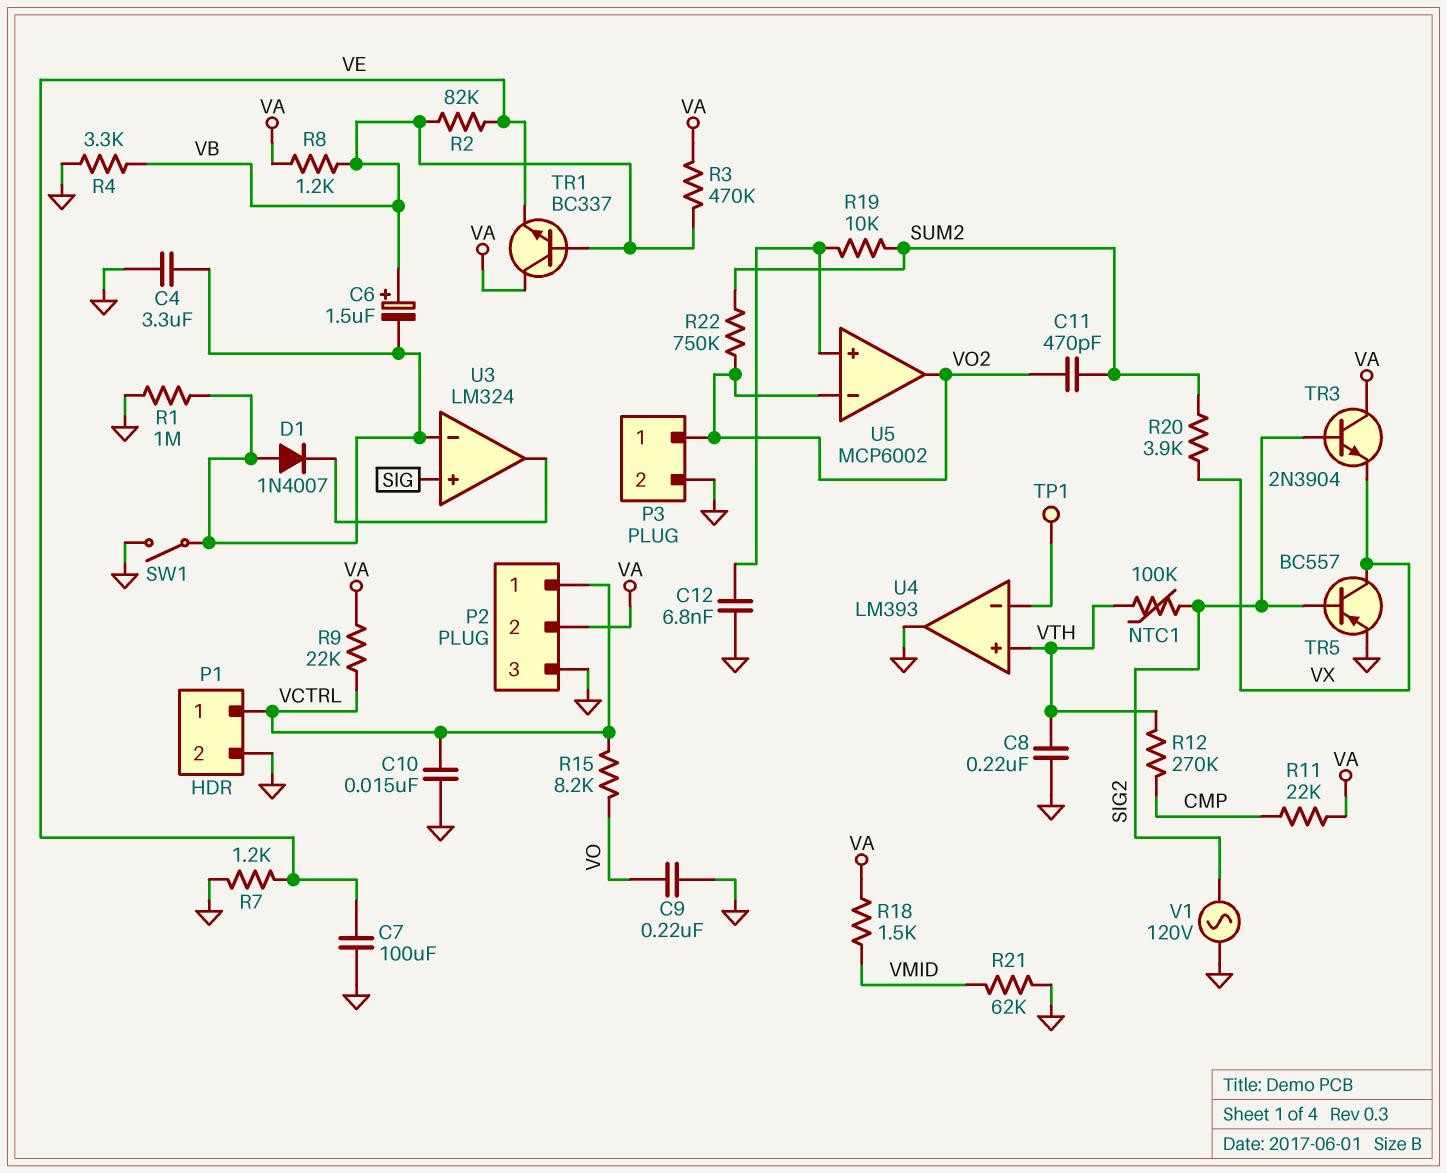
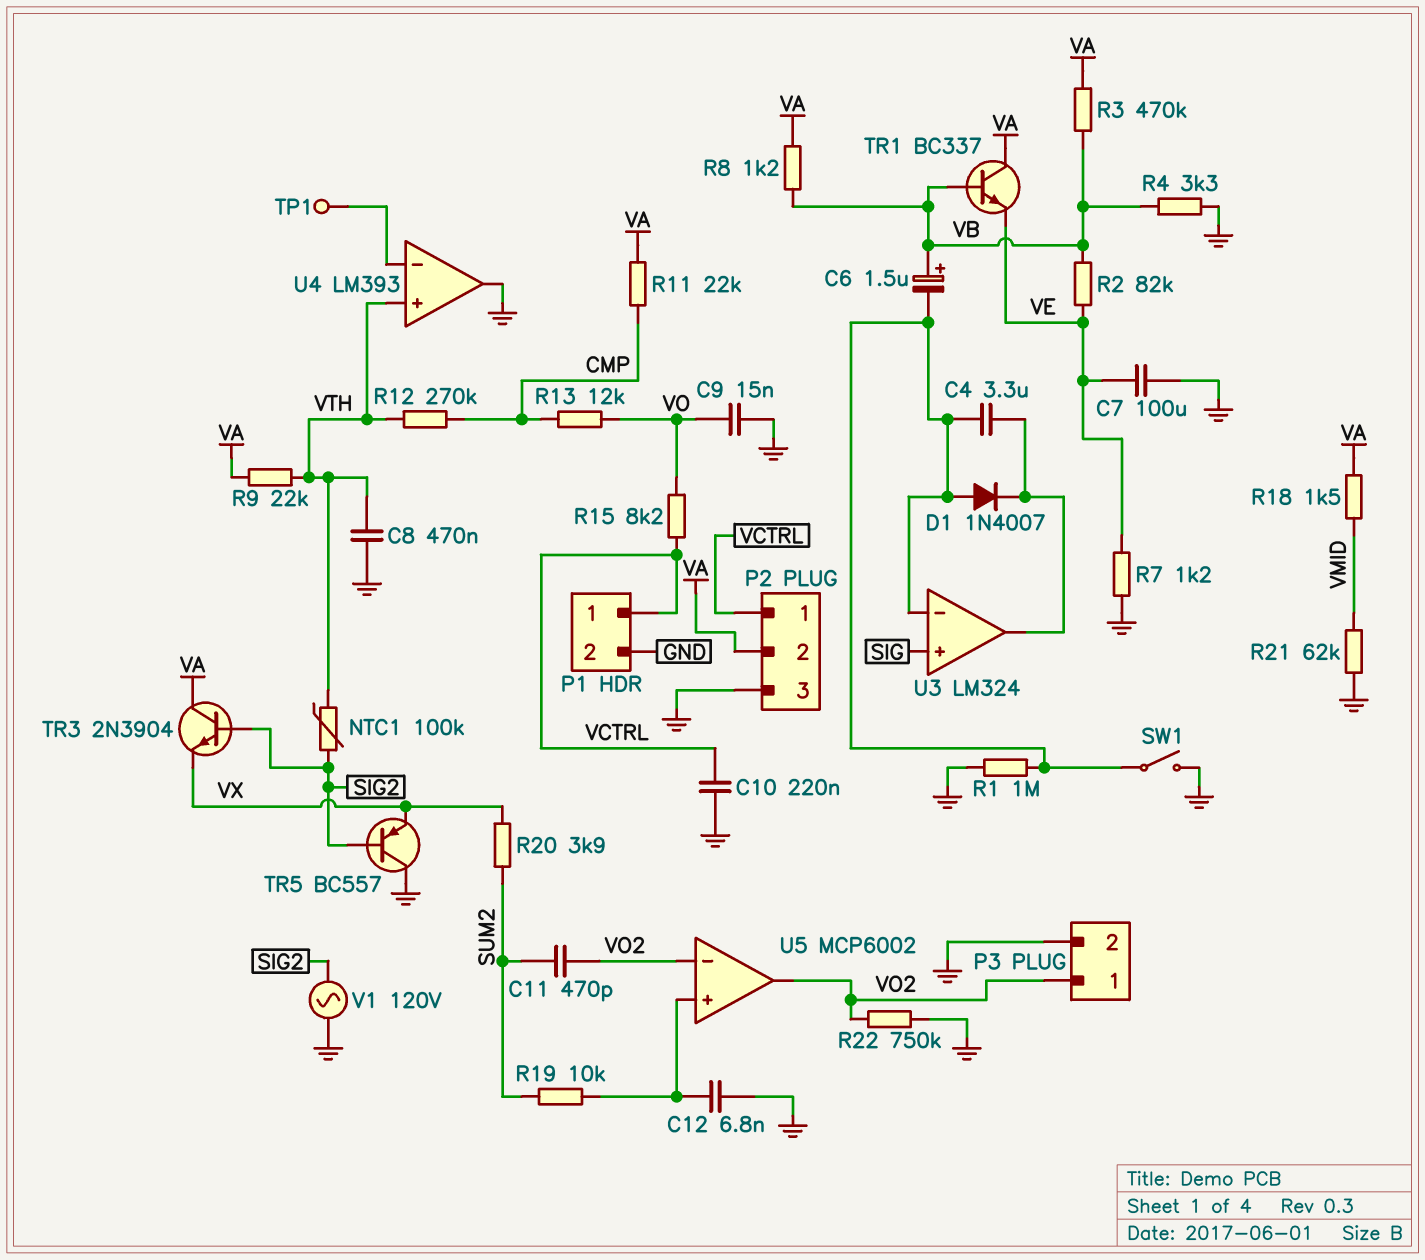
C4: 3.3uF (GND, U3/in-) -> 3.3uF (U3/in-, U3/out)
C8: 220nF (GND, VTH) -> 470nF (GND, VTH)
C9: 220nF (GND, VO) -> 15nF (GND, VO)
C10: 15nF (GND, VCTRL) -> 220nF (GND, VCTRL)
R9: 22k (VA, VCTRL) -> 22k (VA, VTH)
R13: none -> 12k (CMP, VO)
R22: 750k (SUM2, VO2) -> 750k (GND, VO2)
TR5: PNP BC557 (B SIG2, C VX, E GND) -> PNP BC557 (B SIG2, C GND, E VX)

